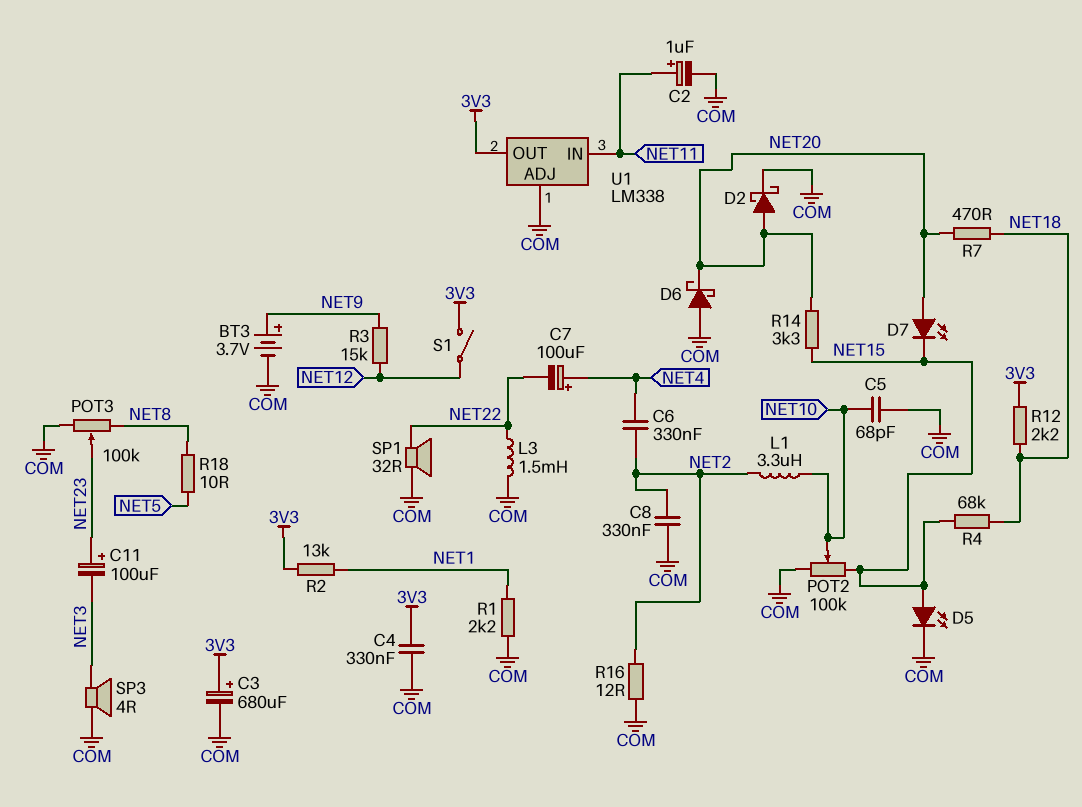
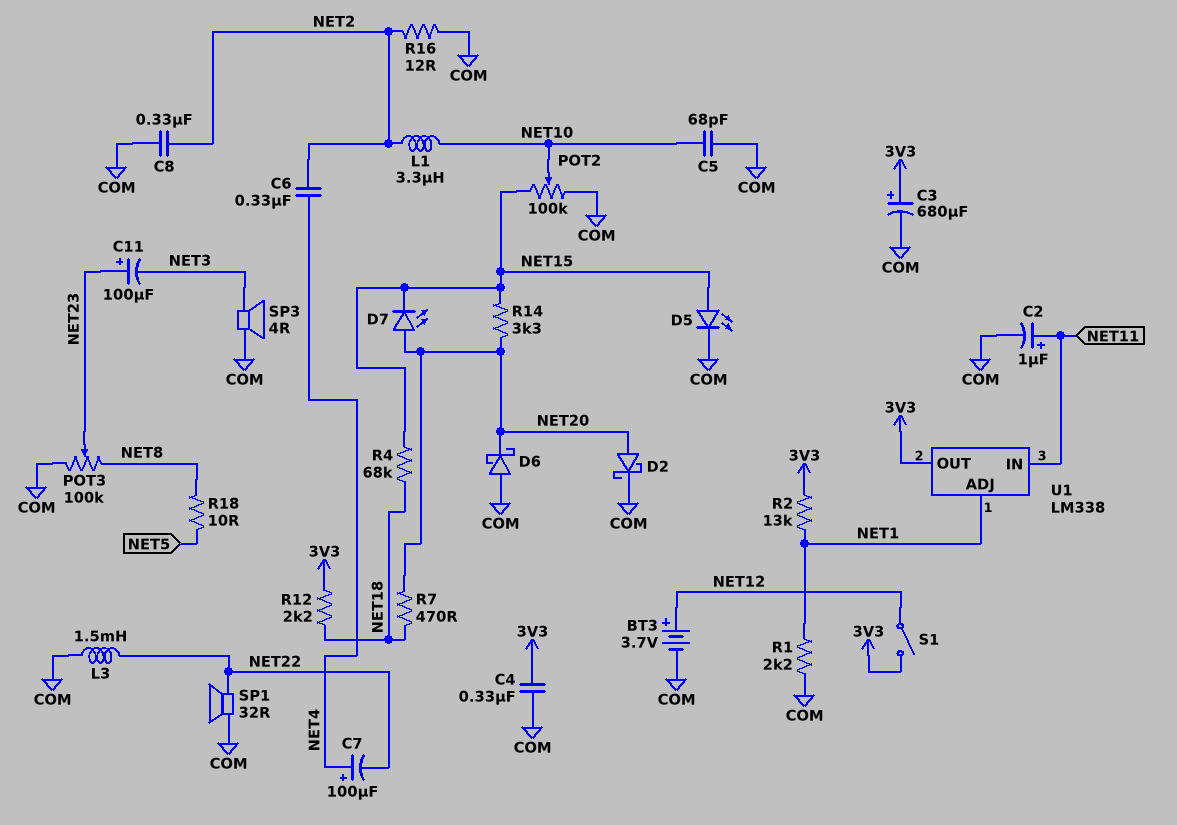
BT3: 3.7V (plus NET9, minus COM) -> 3.7V (plus NET12, minus COM)
R3: 15k (NET9, NET12) -> none
U1 pin ADJ: COM -> NET1

